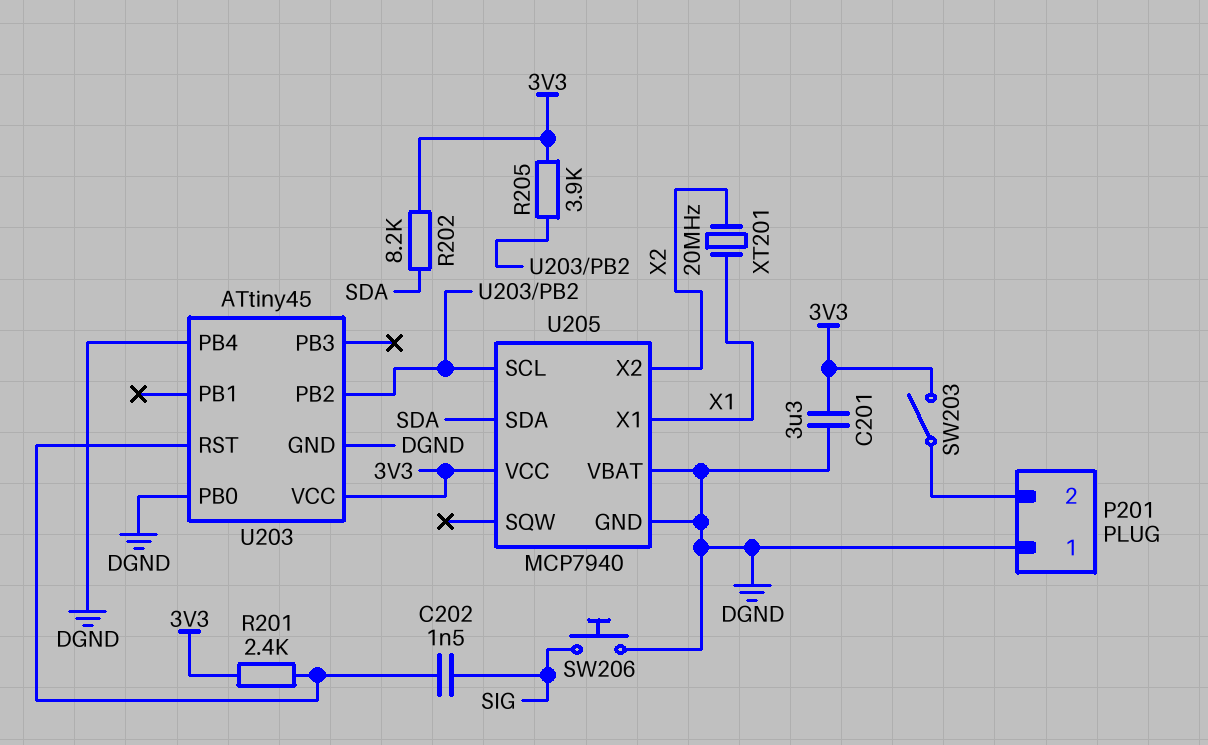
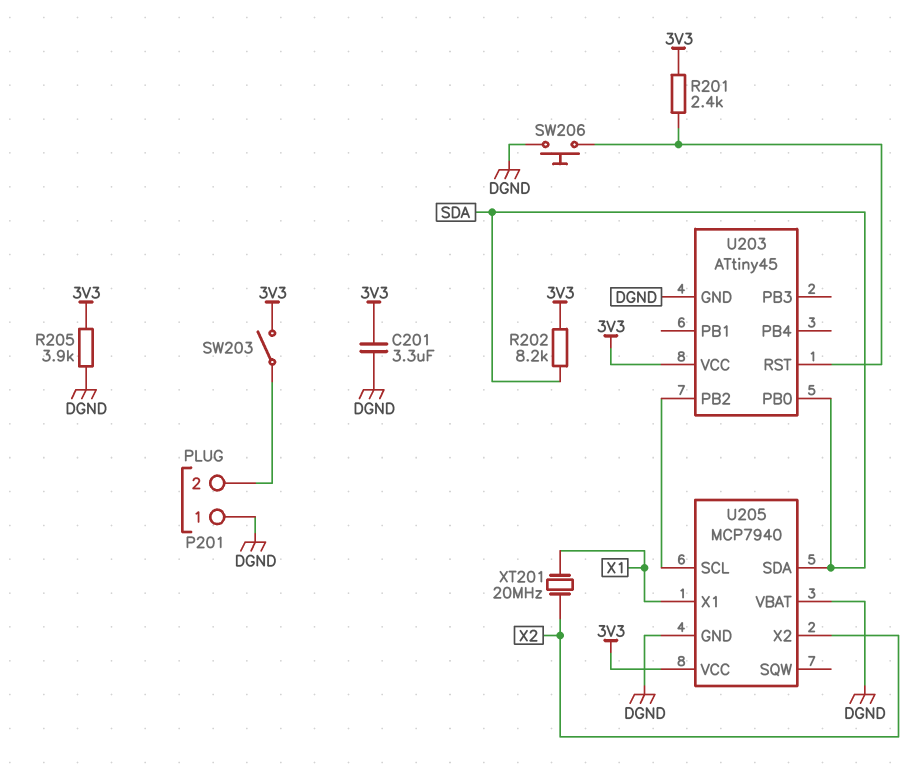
C202: 1.5nF (SIG, U203/RST) -> none
R205: 3.9k (3V3, U203/PB2) -> 3.9k (3V3, DGND)
SW206: button (DGND, SIG) -> button (DGND, U203/RST)
U203 pin PB0: DGND -> SDA
U203 pin PB4: DGND -> none

